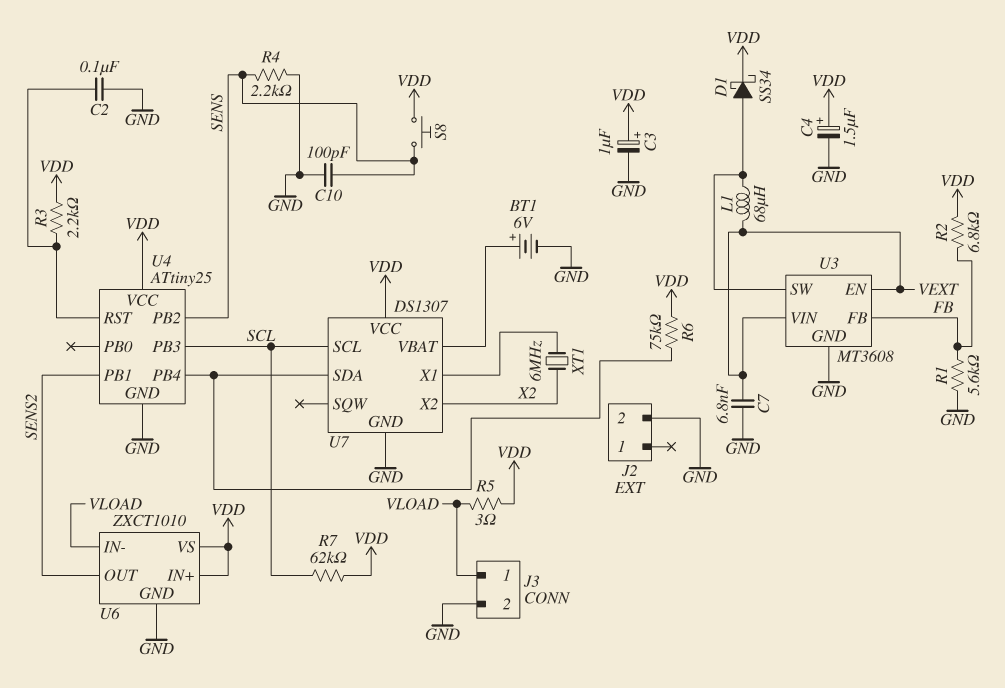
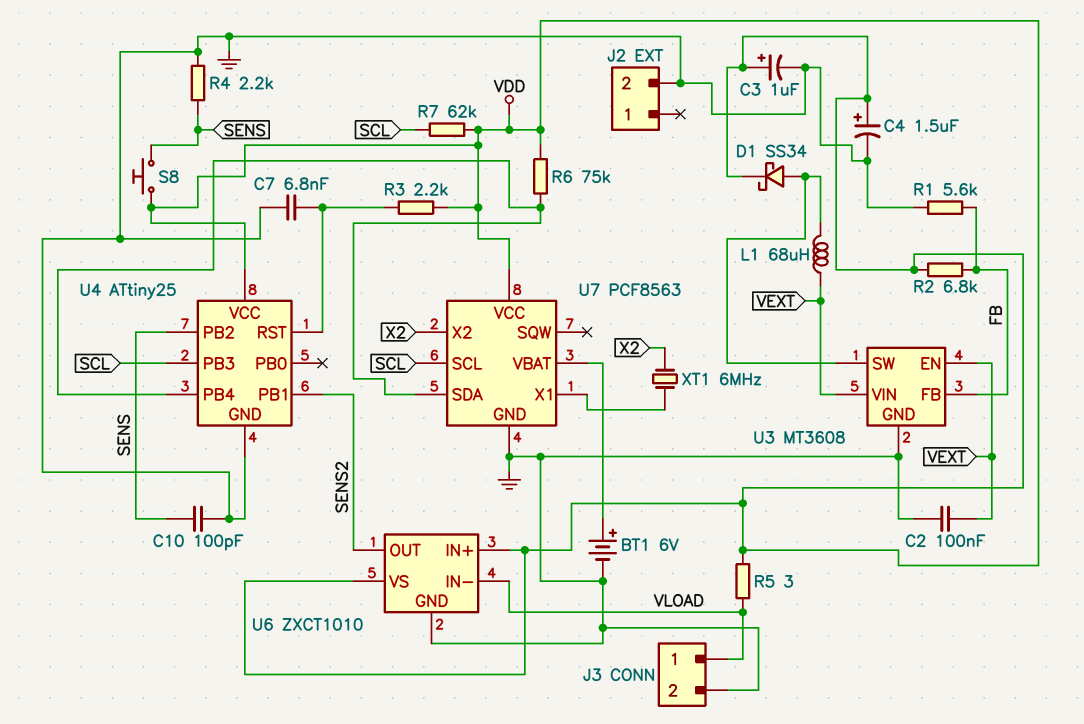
C2: 100nF (GND, U4/RST) -> 100nF (GND, VEXT)
C7: 6.8nF (GND, VEXT) -> 6.8nF (GND, U4/RST)
U7: DS1307 -> PCF8563

